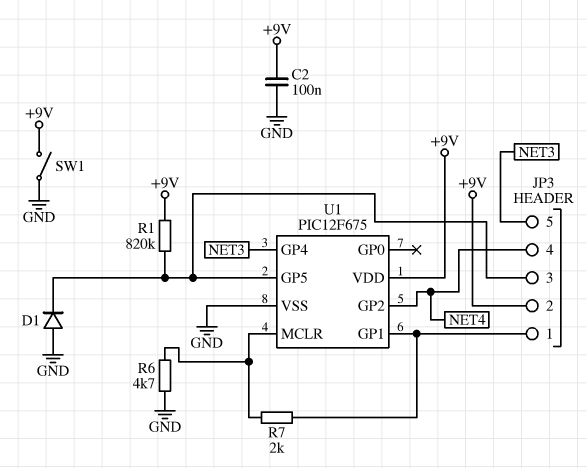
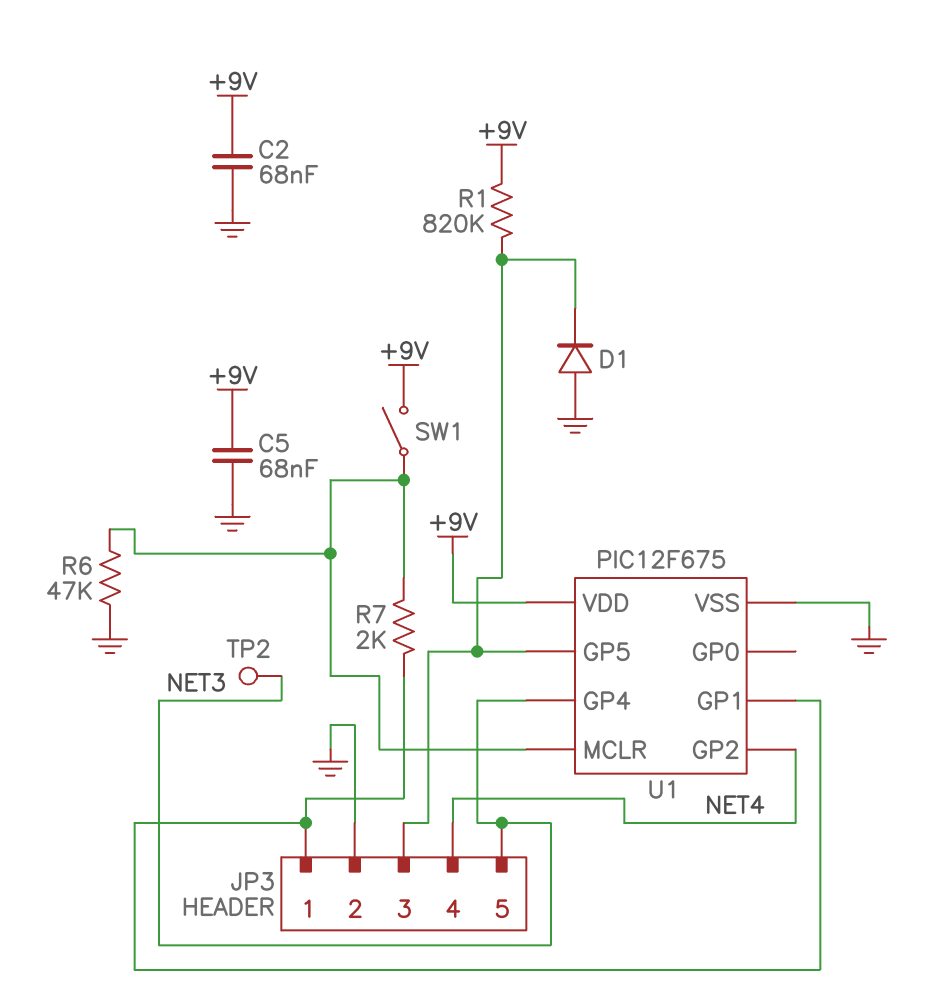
C2: 100nF (+9V, GND) -> 68nF (+9V, GND)
C5: none -> 68nF (+9V, GND)
JP3 pin 2: +9V -> GND
R6: 4.7k (GND, U1/MCLR) -> 47k (GND, U1/MCLR)
SW1: switch (+9V, GND) -> switch (+9V, U1/MCLR)
TP2: none -> test point (NET3)

